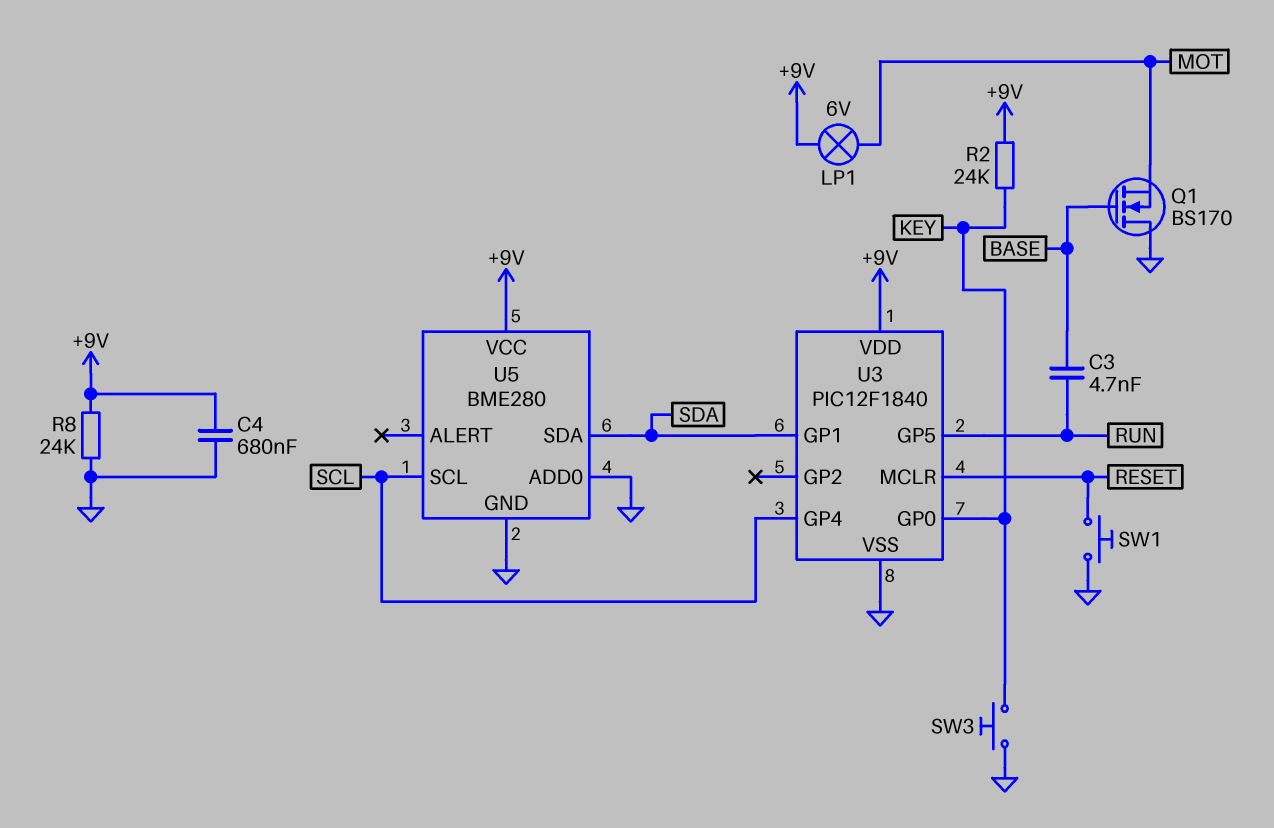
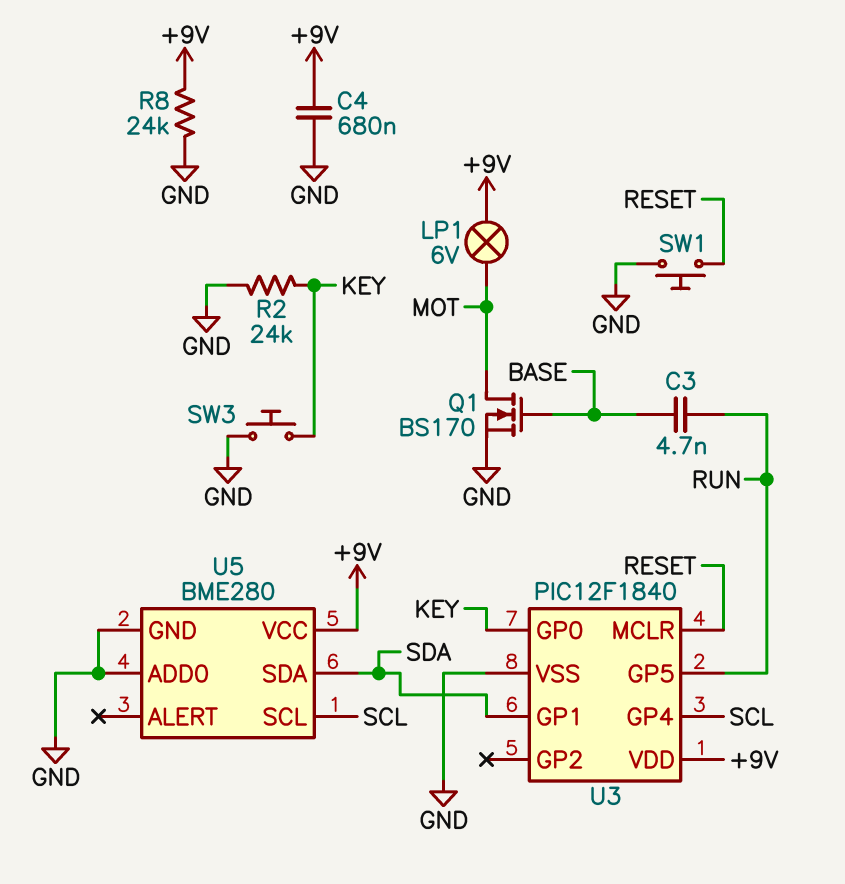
Q1: NMOS BS170 (G BASE, D GND, S MOT) -> NMOS BS170 (G BASE, D MOT, S GND)
R2: 24k (+9V, KEY) -> 24k (GND, KEY)

